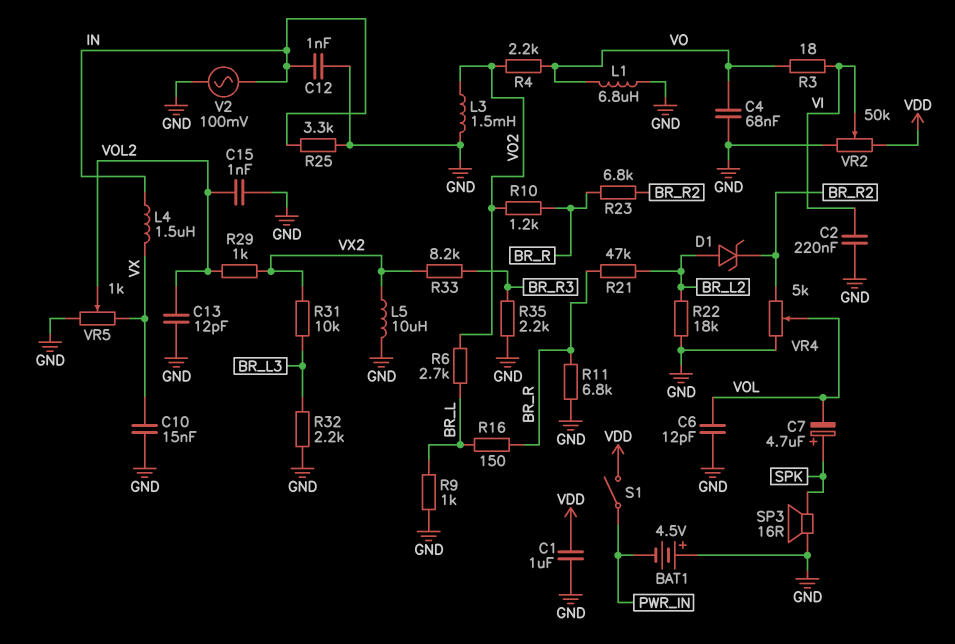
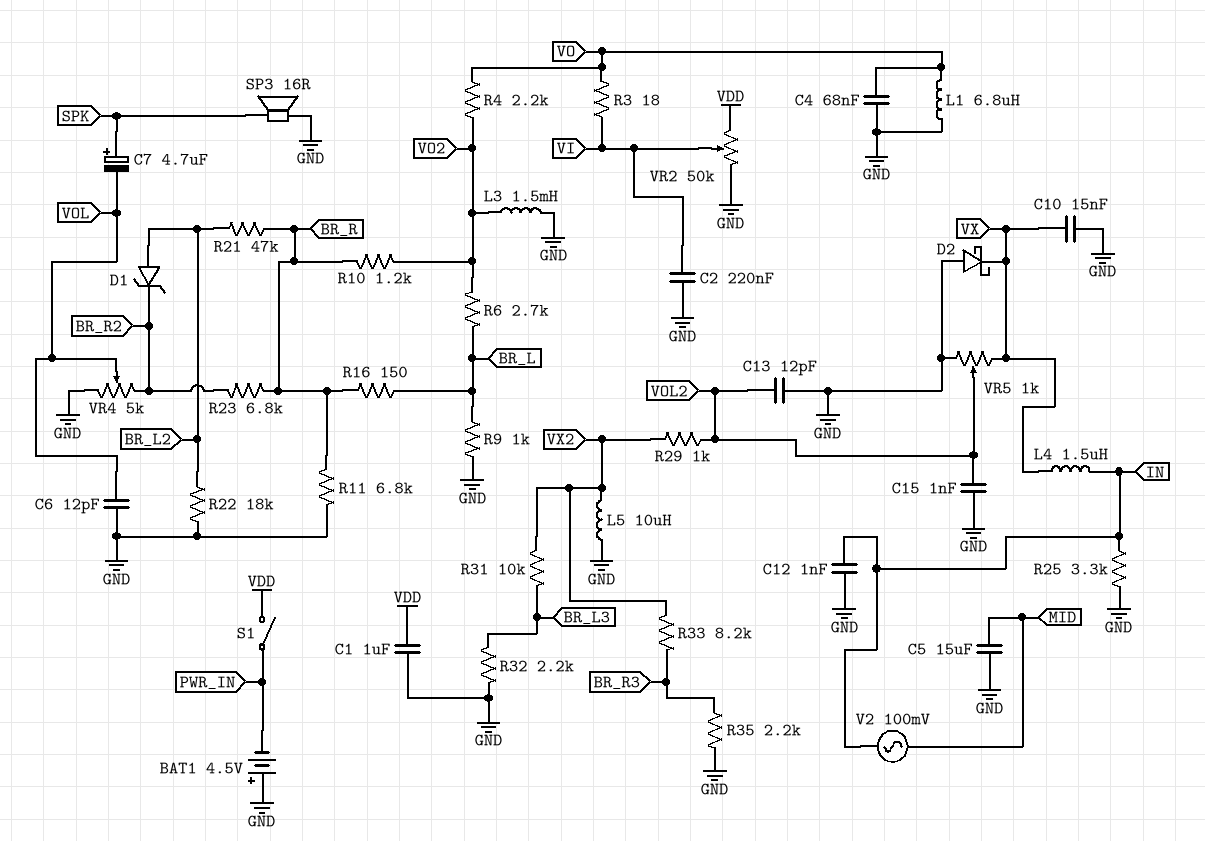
C5: none -> 15uF (GND, MID)
D2: none -> schottky (A GND, K VX)
V2: AC 100mV (GND, IN) -> AC 100mV (IN, MID)

